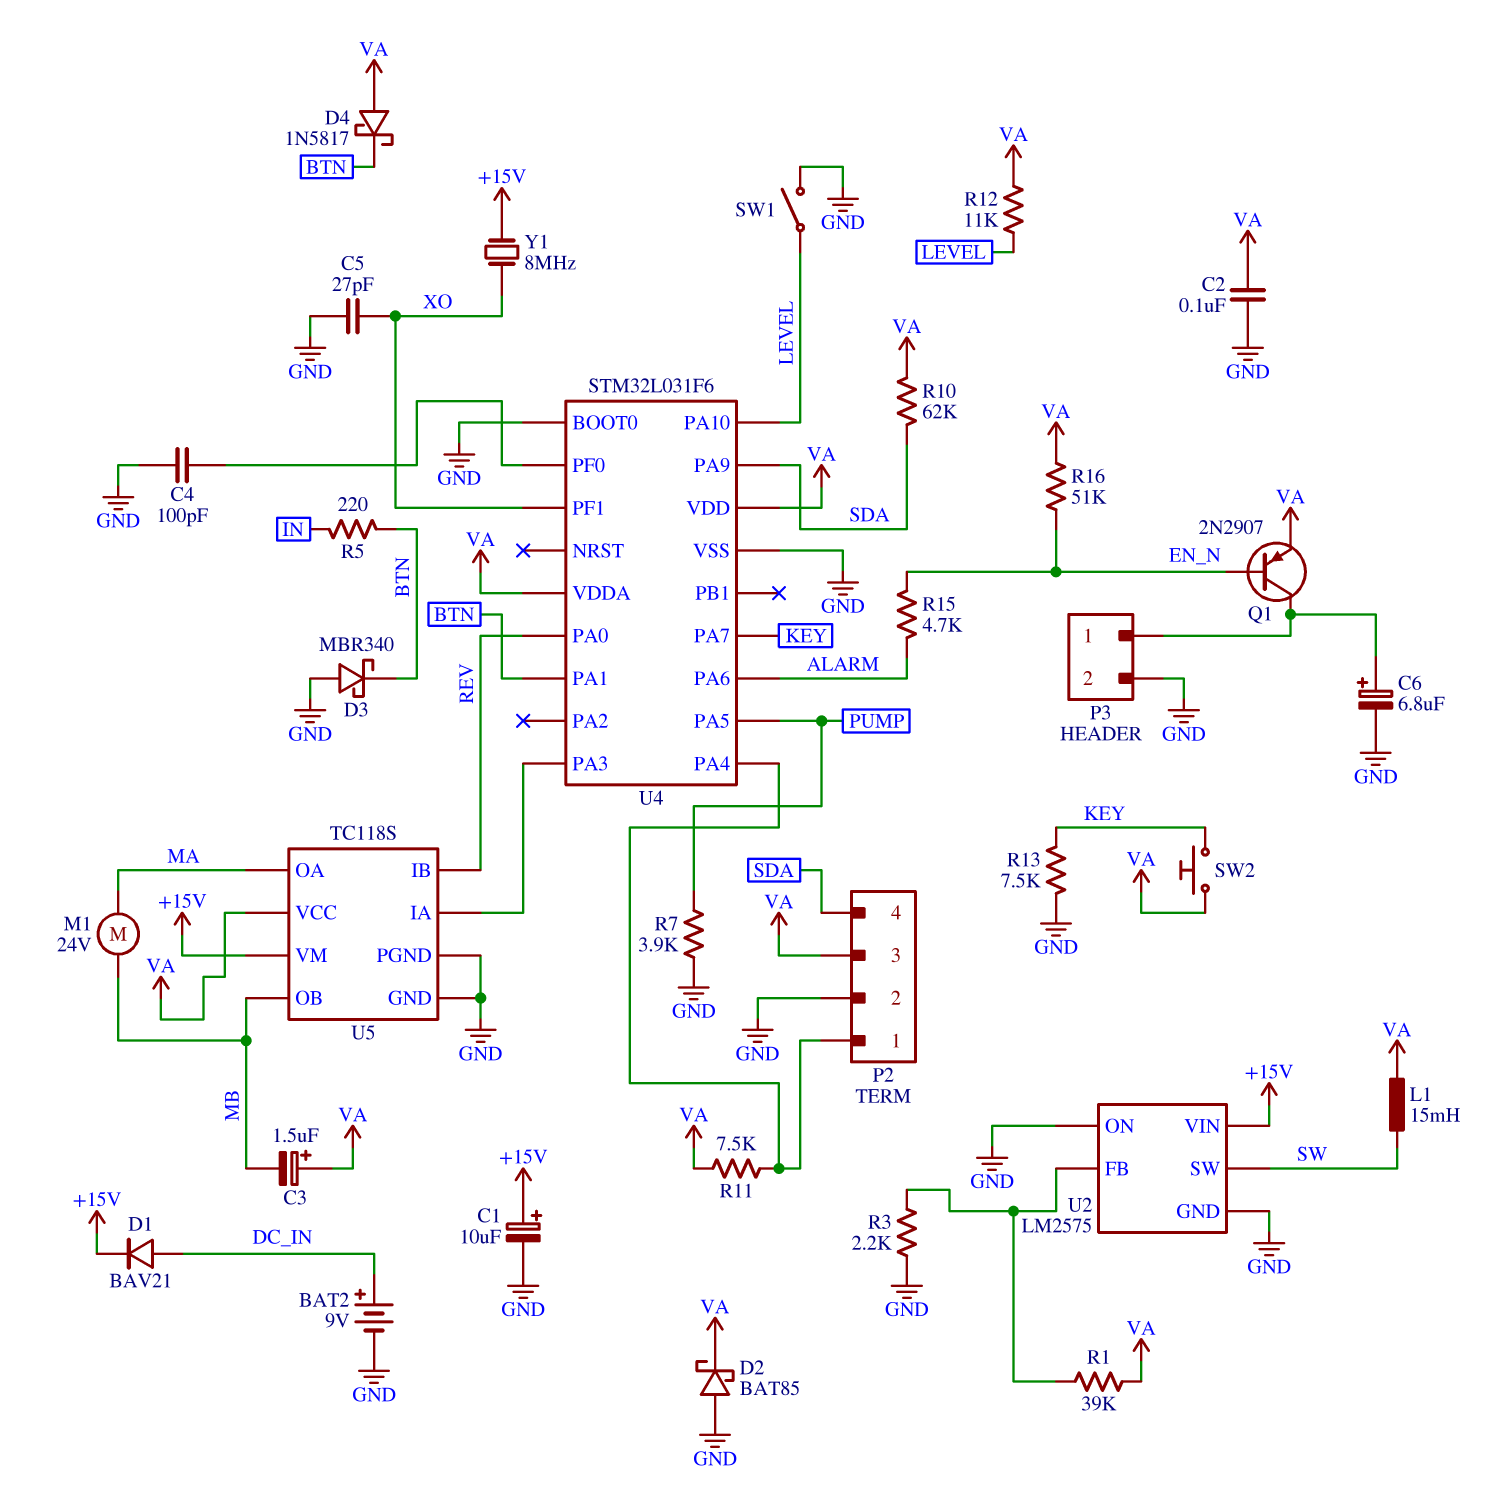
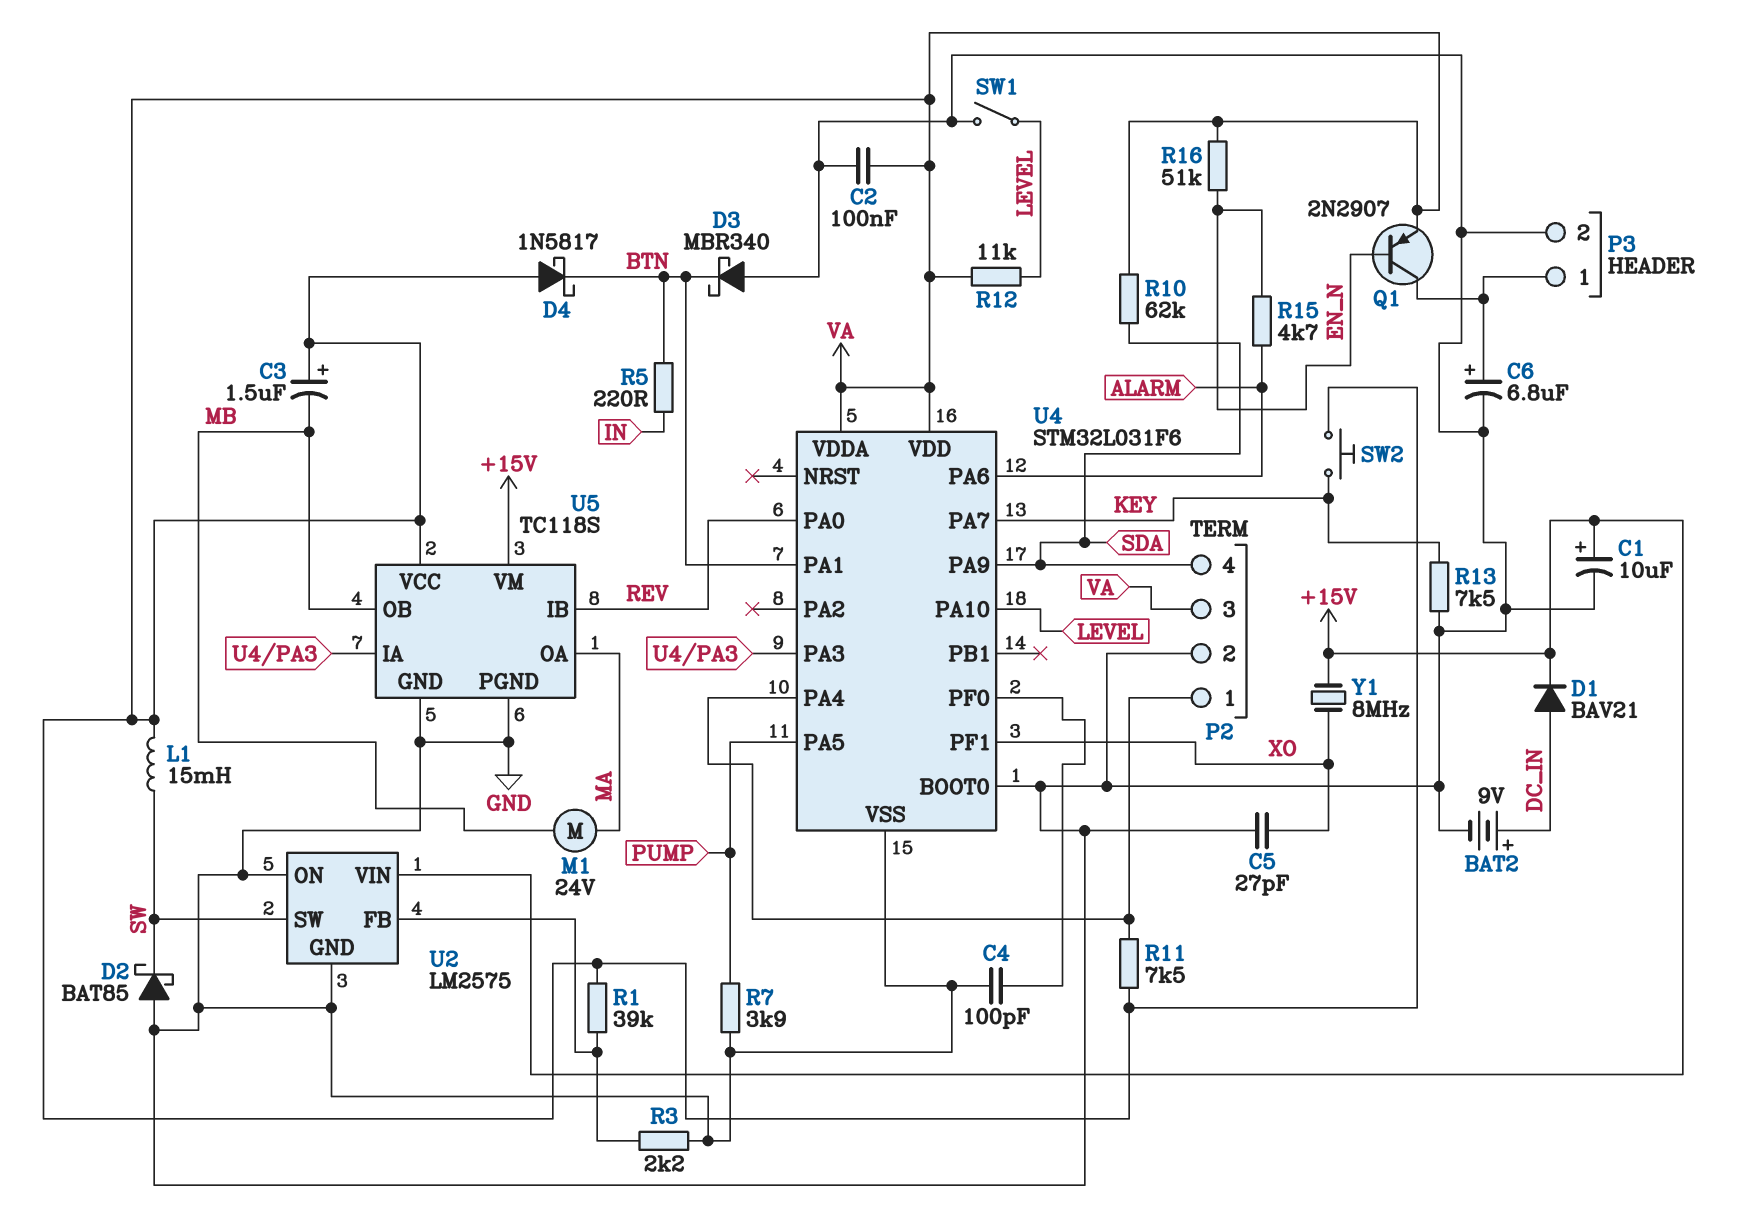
D2: schottky BAT85 (A GND, K VA) -> schottky BAT85 (A GND, K SW)

